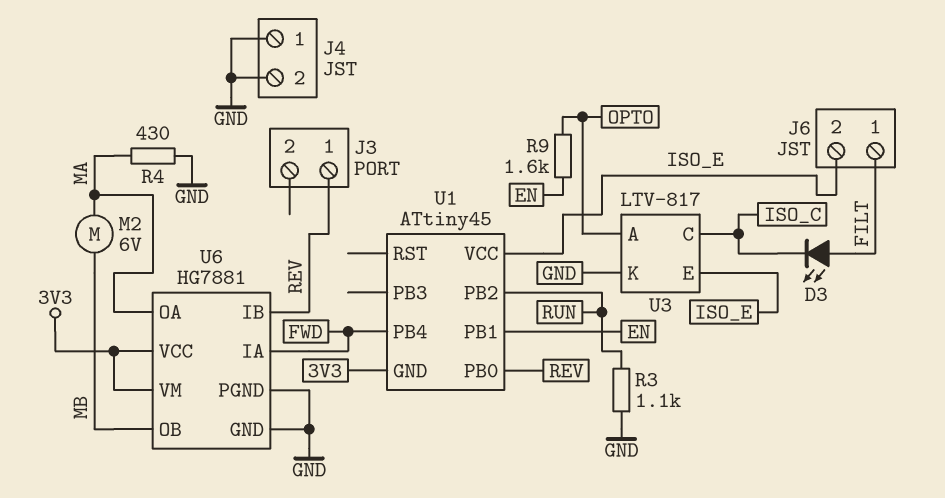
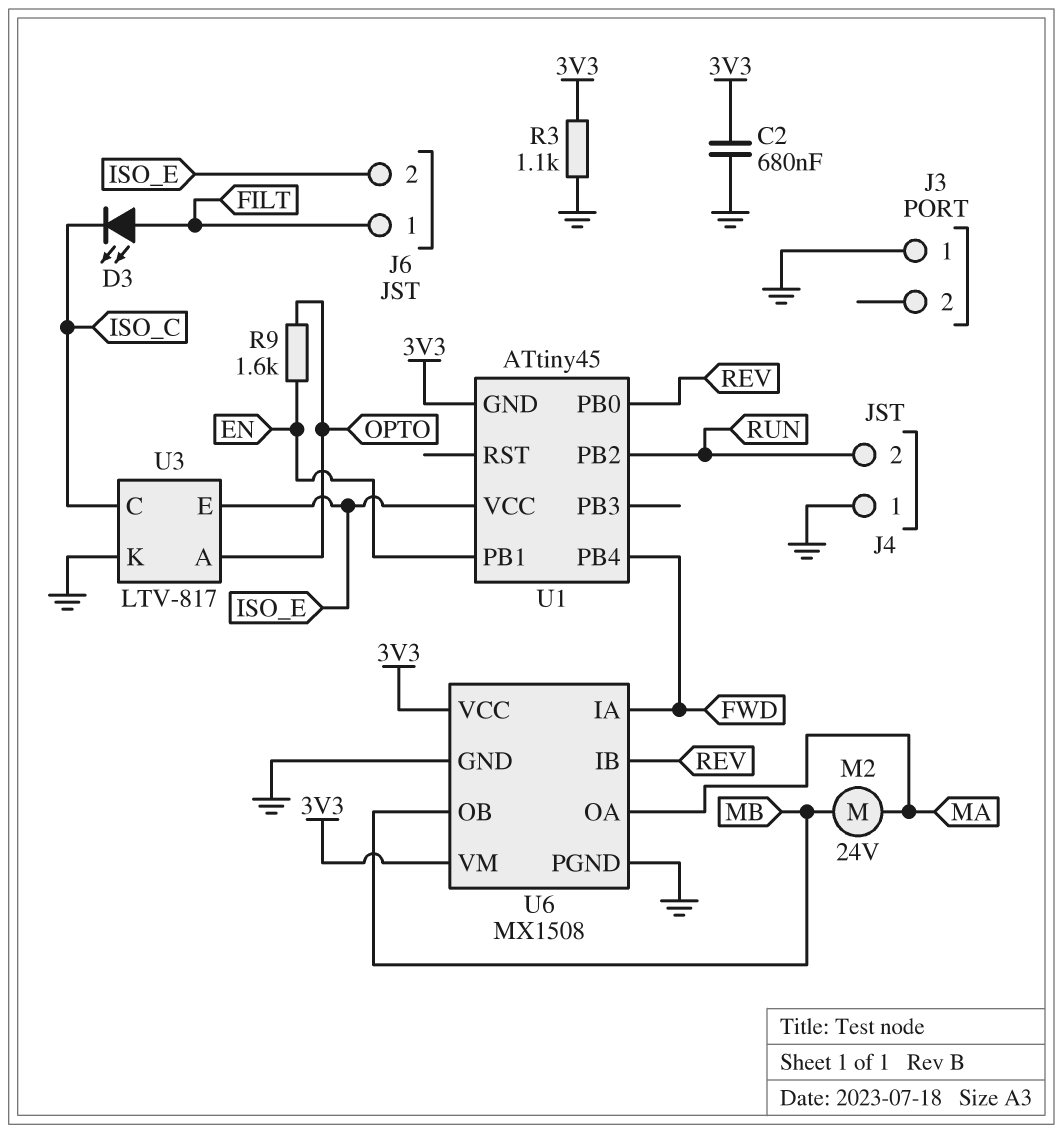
C2: none -> 680nF (3V3, GND)
J3 pin 1: REV -> GND
J4 pin 2: GND -> RUN
M2: motor 6V (MA, MB) -> motor 24V (MA, MB)
R3: 1.1k (GND, RUN) -> 1.1k (3V3, GND)
R4: 430 (GND, MA) -> none
U6: HG7881 -> MX1508

